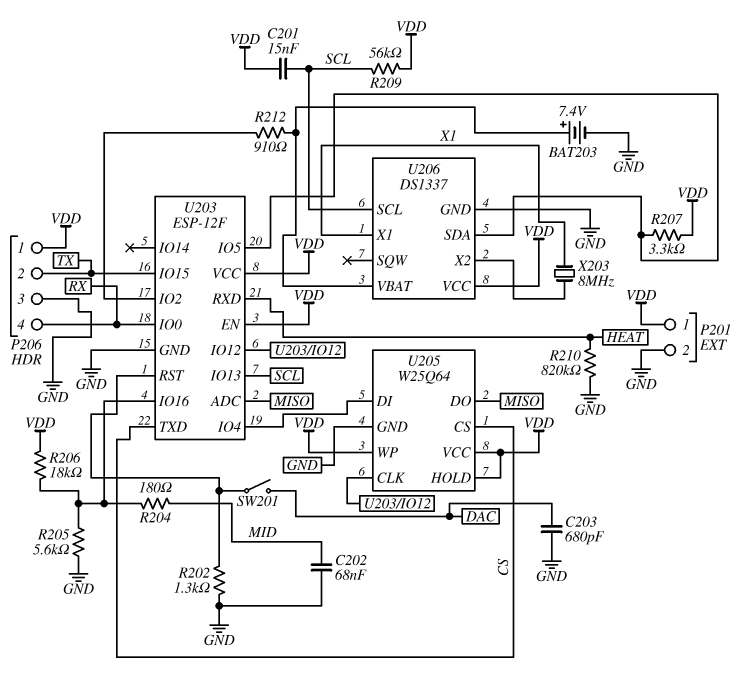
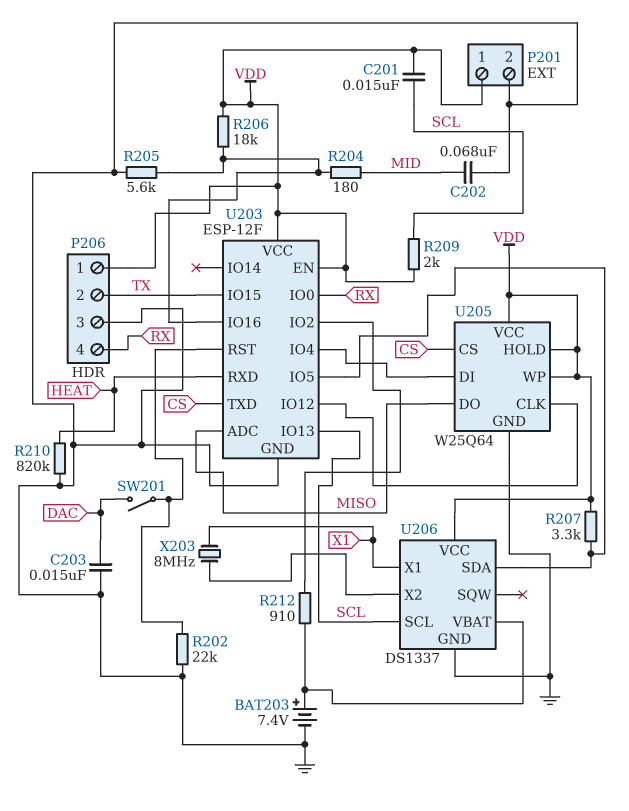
C203: 680pF (DAC, GND) -> 15nF (DAC, GND)
R202: 1.3k (GND, U203/RST) -> 22k (GND, U203/RST)
R209: 56k (SCL, VDD) -> 2k (SCL, VDD)

